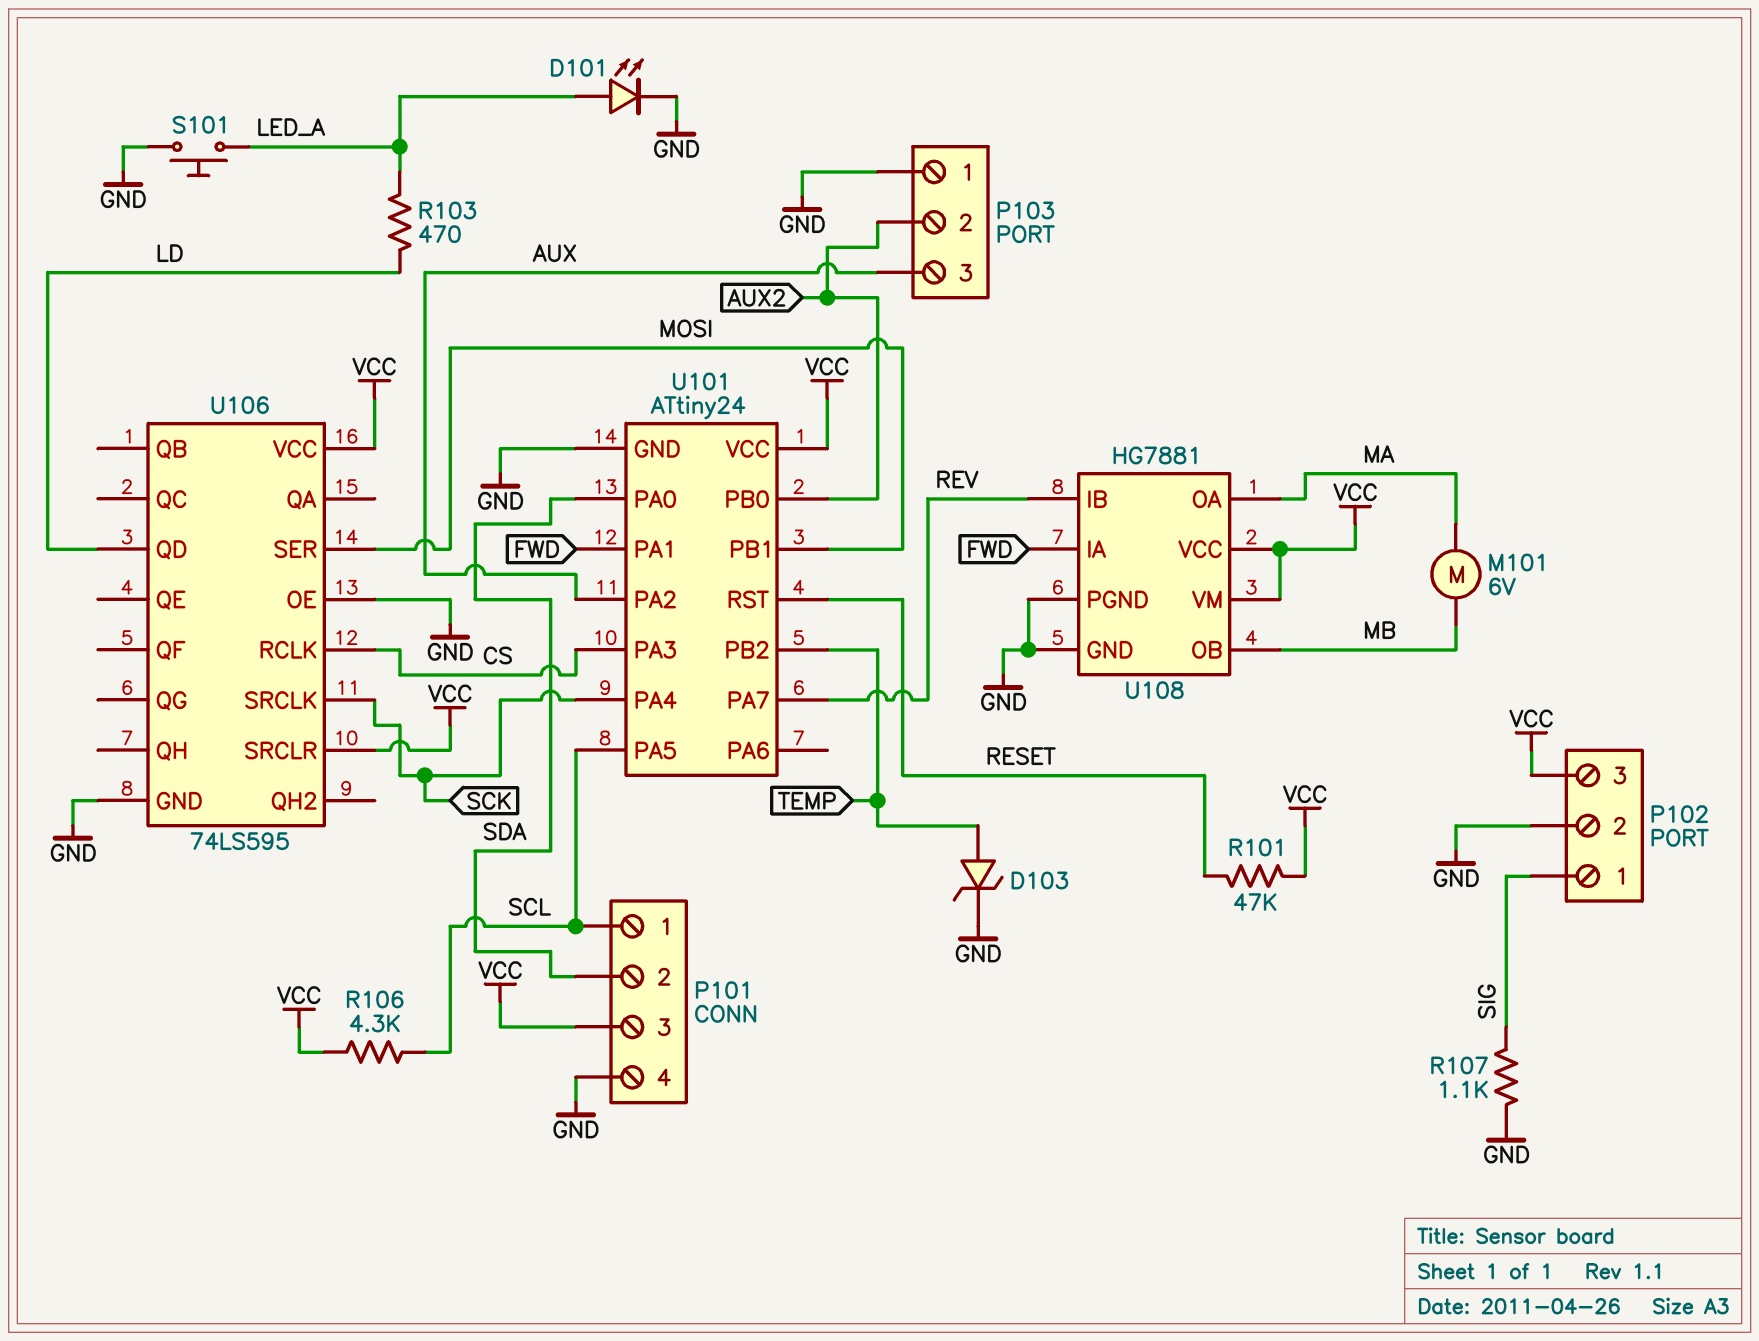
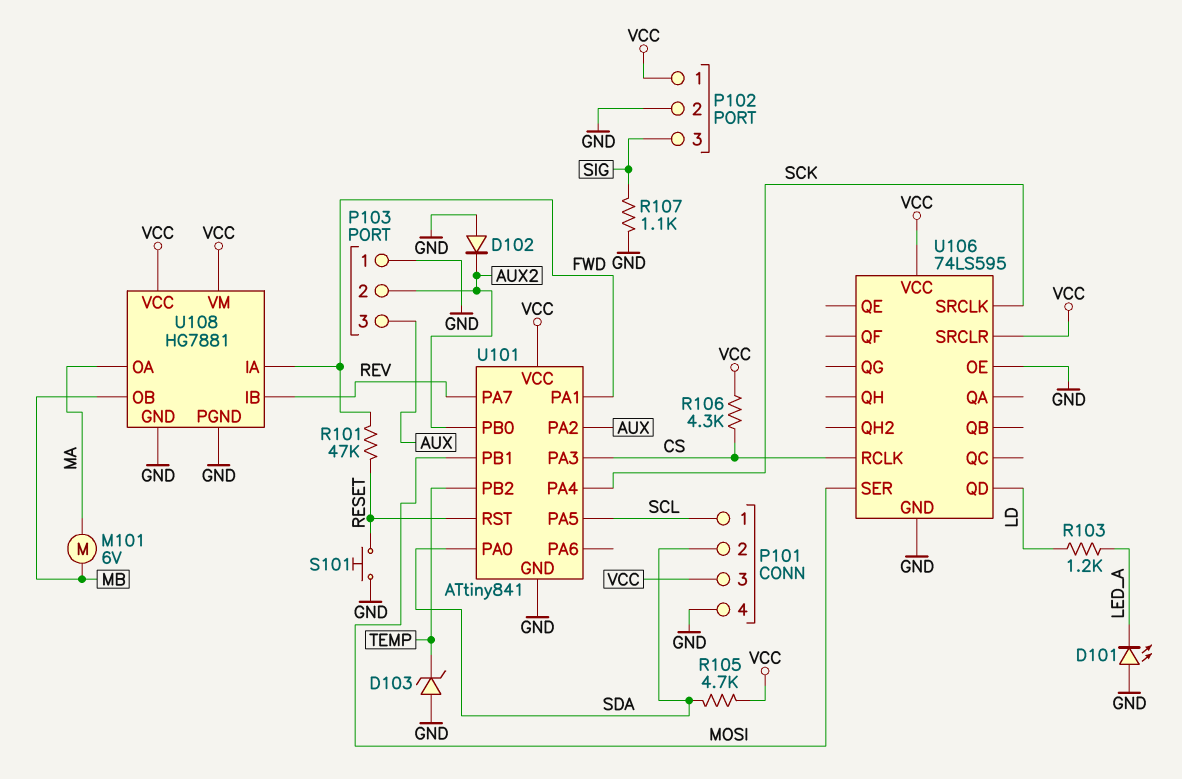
D101: LED (A LED_A, K GND) -> LED (A GND, K LED_A)
D102: none -> diode (A GND, K AUX2)
D103: zener (A TEMP, K GND) -> zener (A GND, K TEMP)
P102 pin 1: SIG -> VCC
P102 pin 3: VCC -> SIG
R101: 47k (RESET, VCC) -> 47k (FWD, RESET)
R103: 470 (LD, LED_A) -> 1.2k (LD, LED_A)
R105: none -> 4.7k (SDA, VCC)
R106: 4.3k (SCL, VCC) -> 4.3k (CS, VCC)
S101: button (GND, LED_A) -> button (GND, RESET)
U101: ATtiny24 -> ATtiny841

